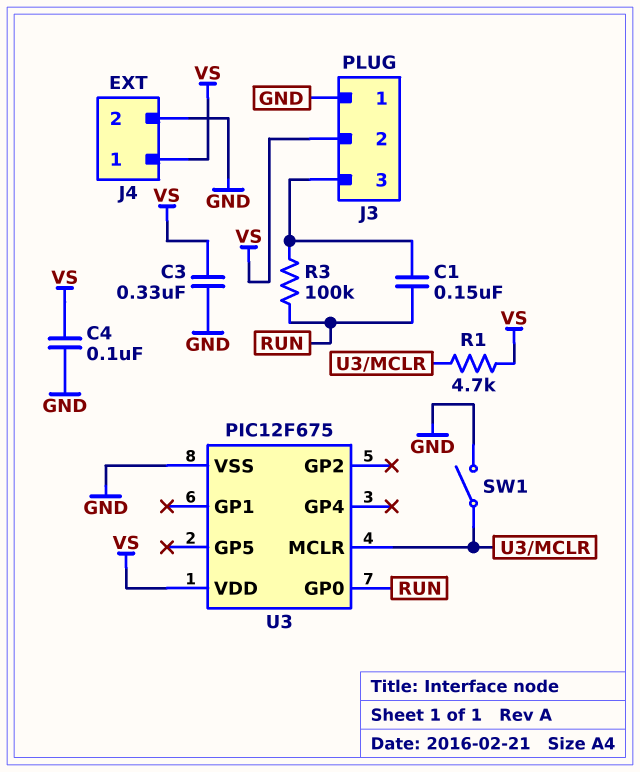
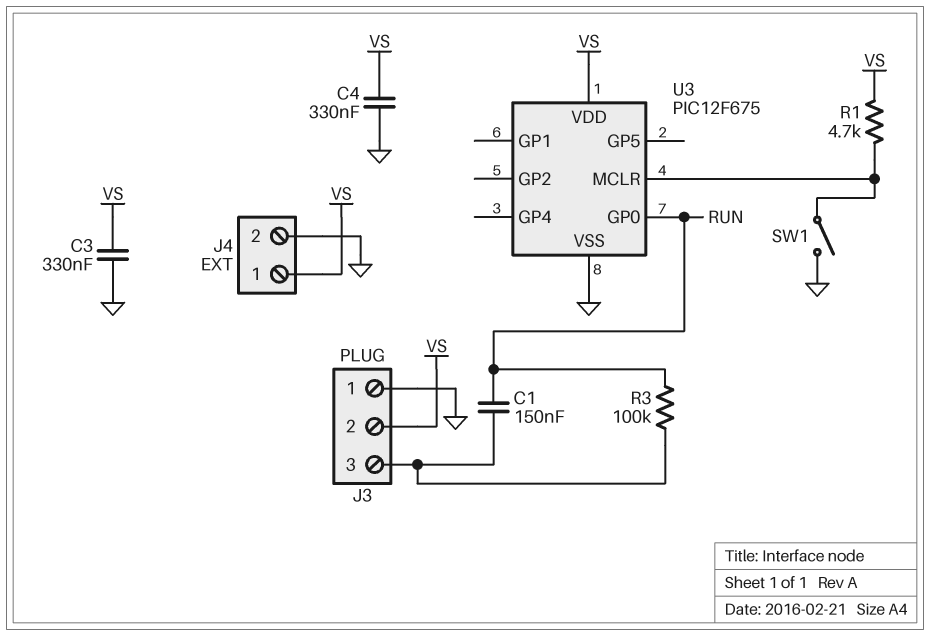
C4: 100nF (GND, VS) -> 330nF (GND, VS)

